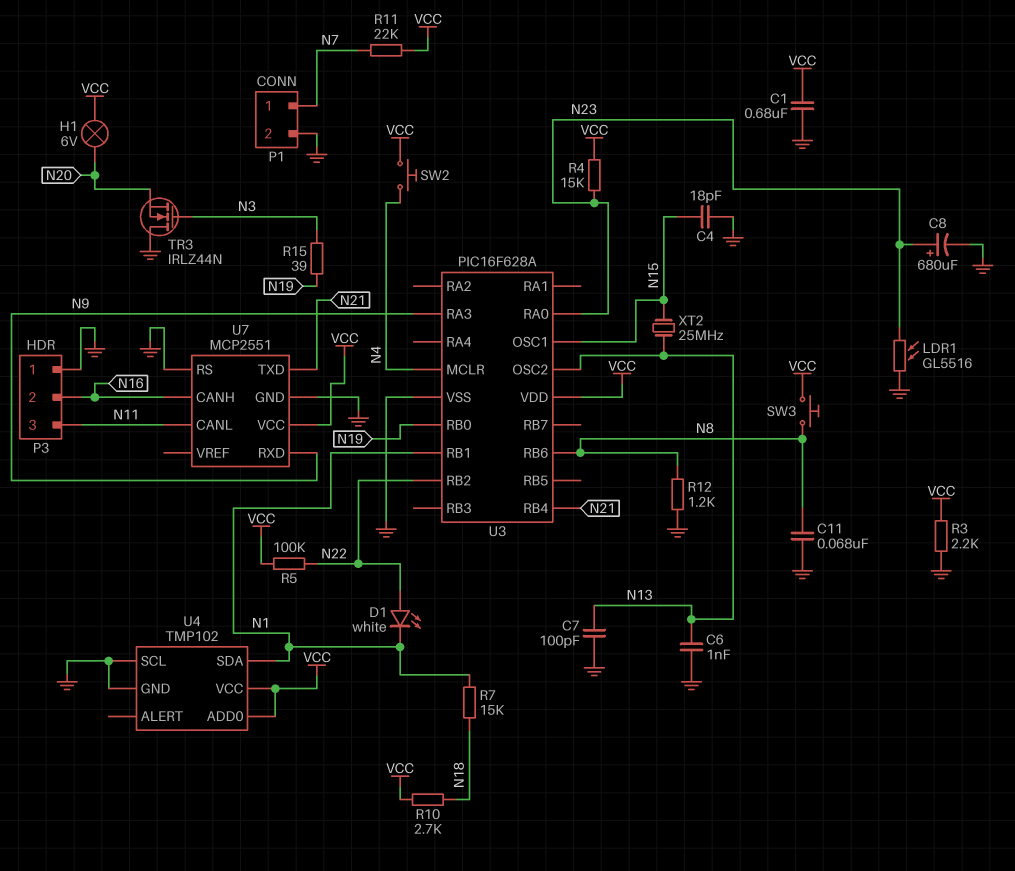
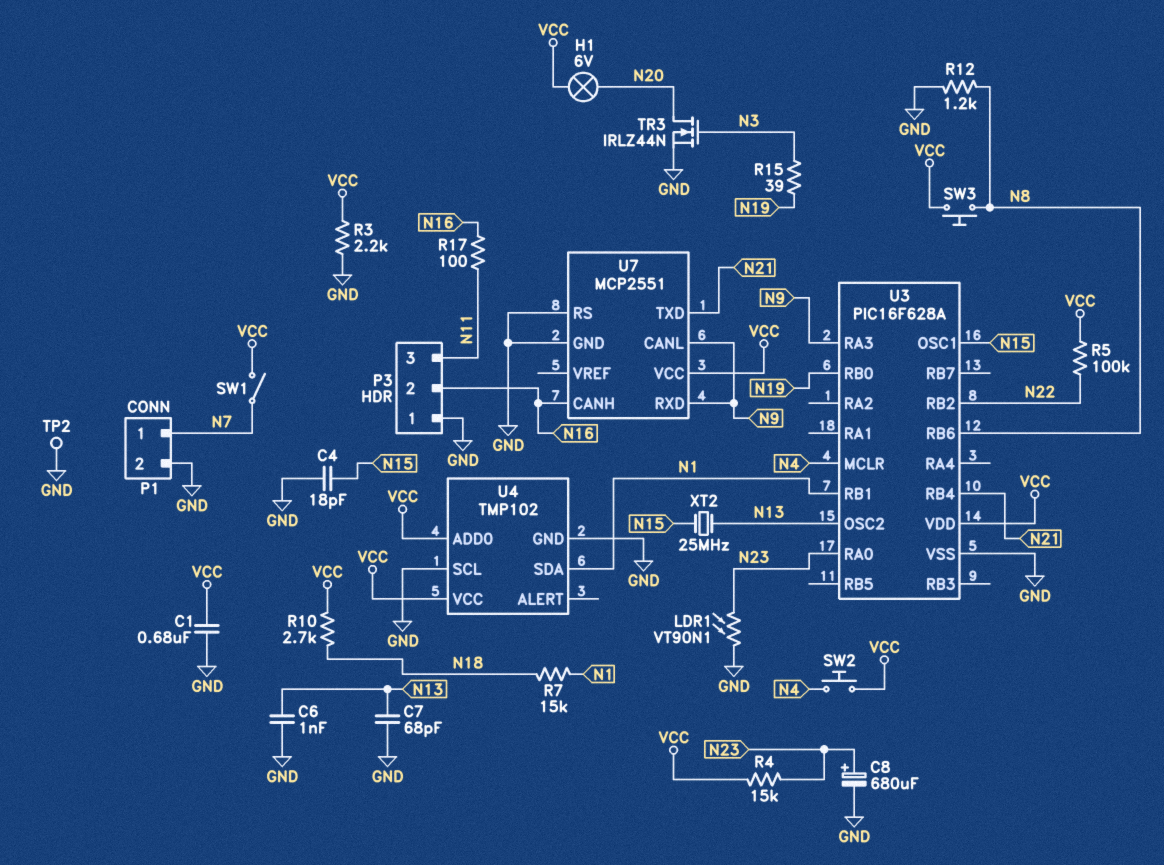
C7: 100pF (GND, N13) -> 68pF (GND, N13)
C11: 68nF (GND, N8) -> none
D1: LED white (A N22, K N1) -> none
LDR1: GL5516 (GND, N23) -> VT90N1 (GND, N23)
R11: 22k (N7, VCC) -> none
R17: none -> 100 (N11, N16)
SW1: none -> switch (N7, VCC)
TP2: none -> test point (GND)
TR3: NMOS IRLZ44N (G N3, D GND, S N20) -> NMOS IRLZ44N (G N3, D N20, S GND)
U7 pin CANL: N11 -> N9

